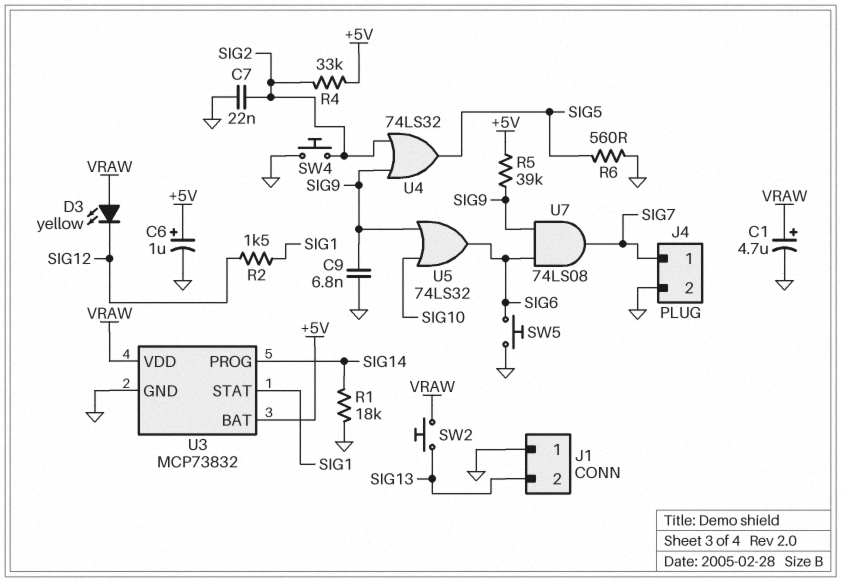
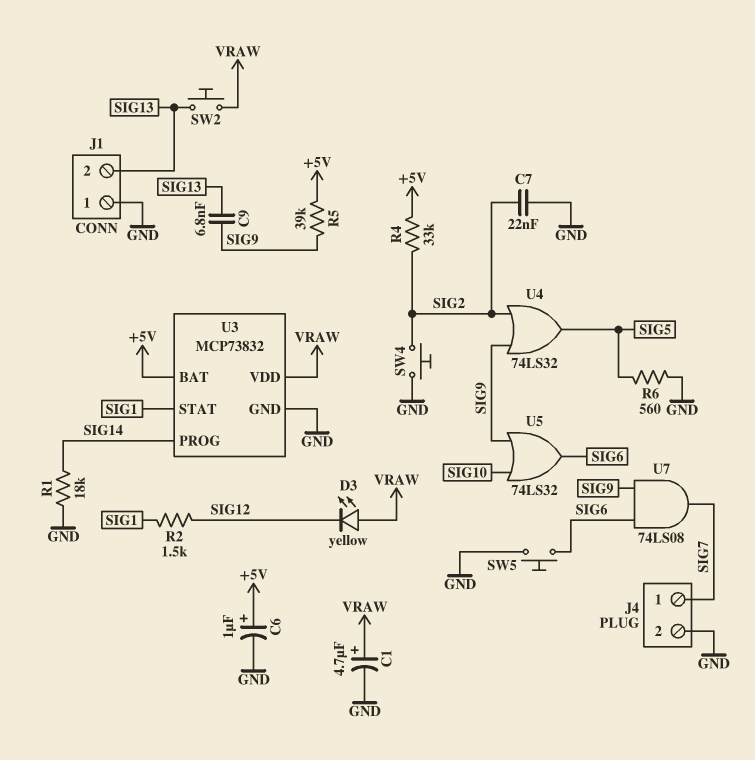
C9: 6.8nF (GND, SIG9) -> 6.8nF (SIG9, SIG13)

